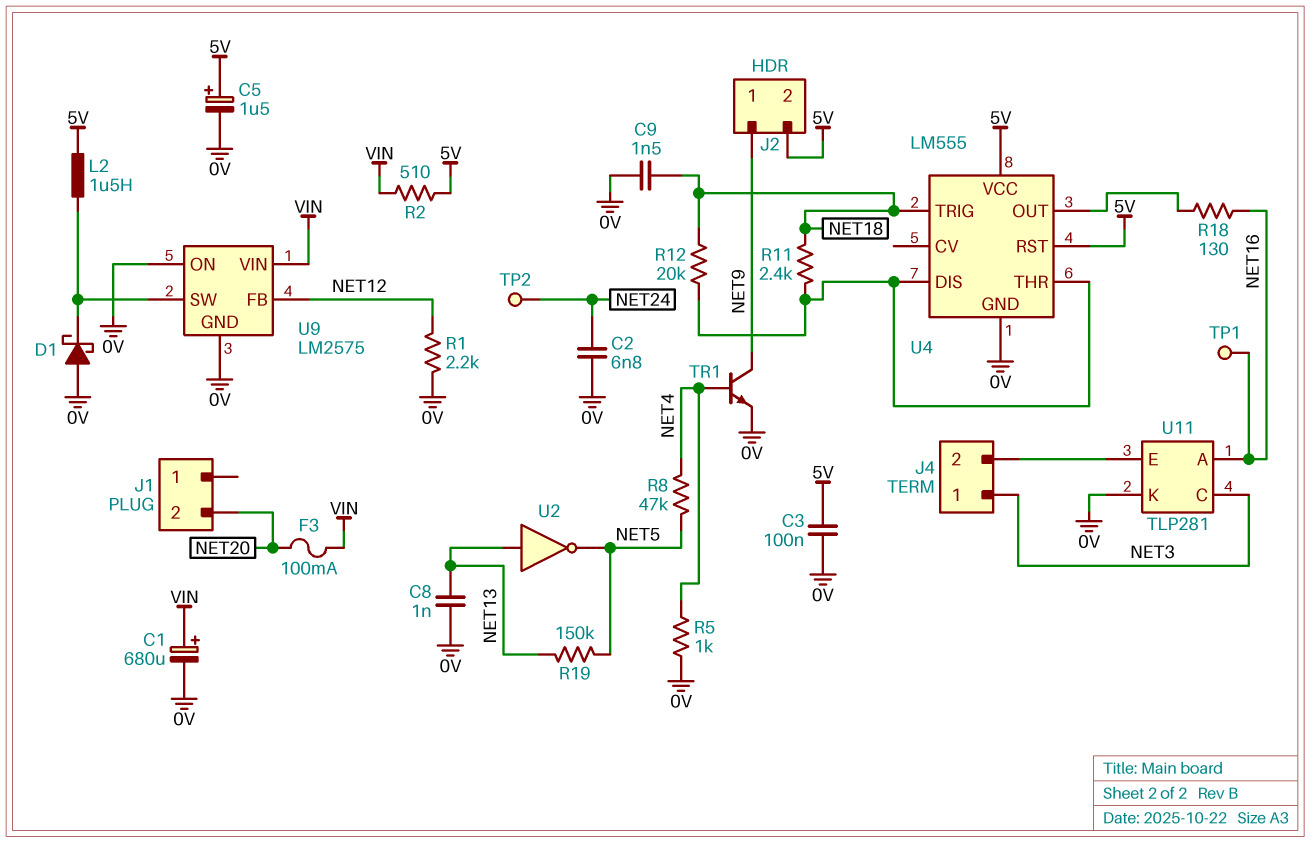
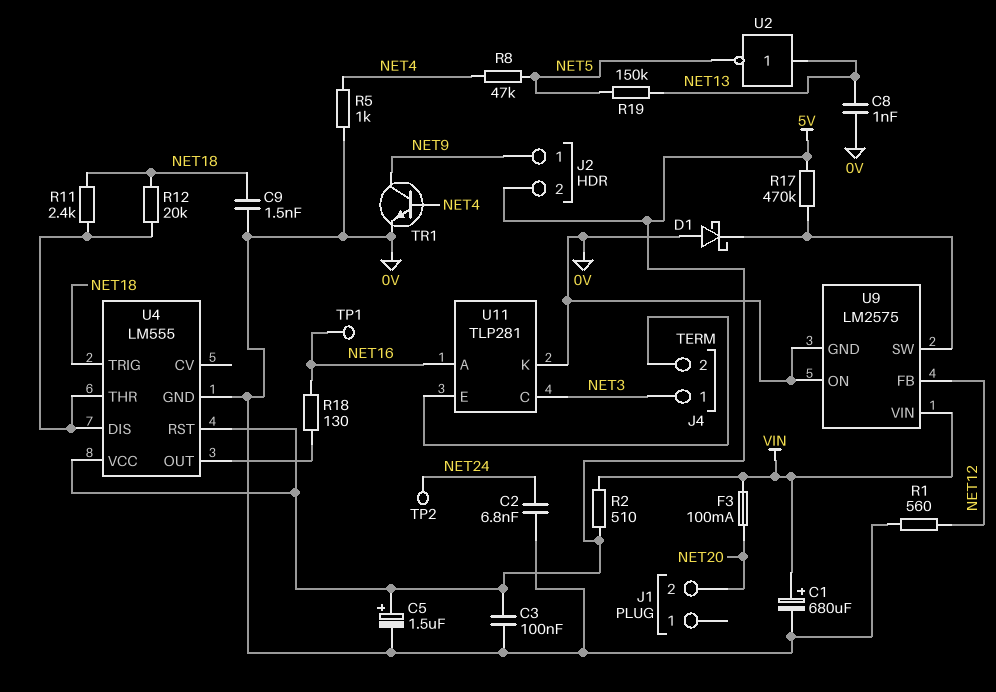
L2: 1.5uH (5V, U9/SW) -> none
R1: 2.2k (0V, NET12) -> 560 (0V, NET12)
R17: none -> 470k (5V, U9/SW)

